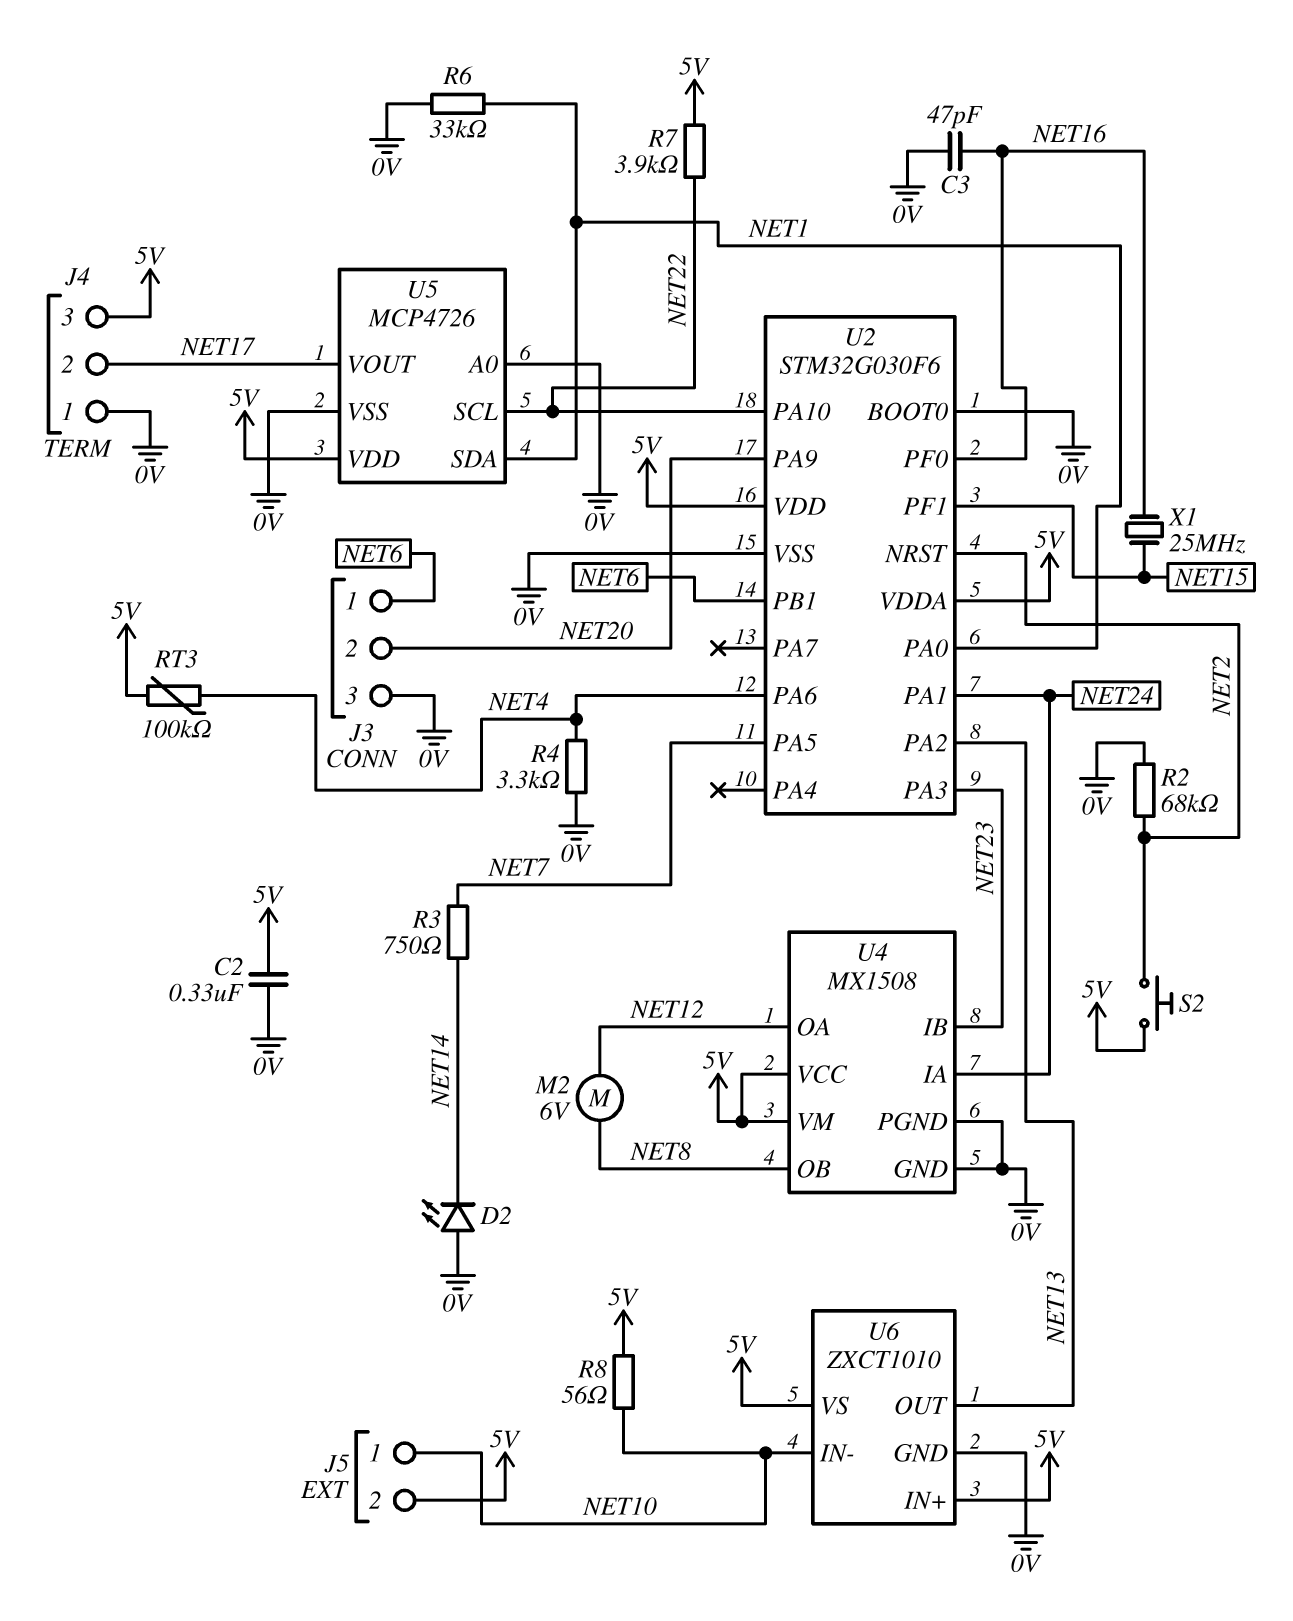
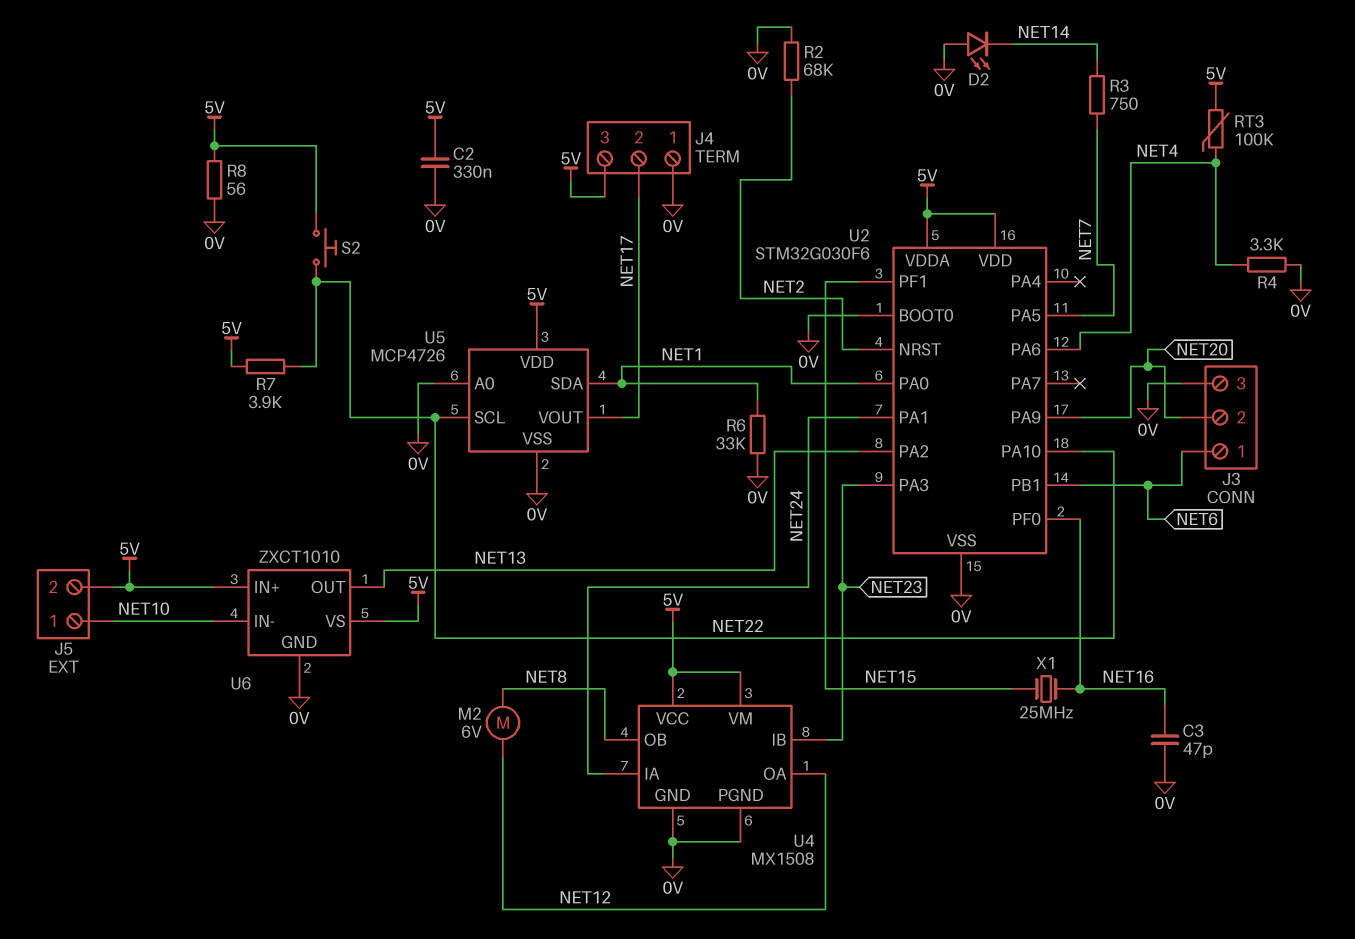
R8: 56 (5V, NET10) -> 56 (0V, 5V)
S2: button (5V, NET2) -> button (5V, NET22)

